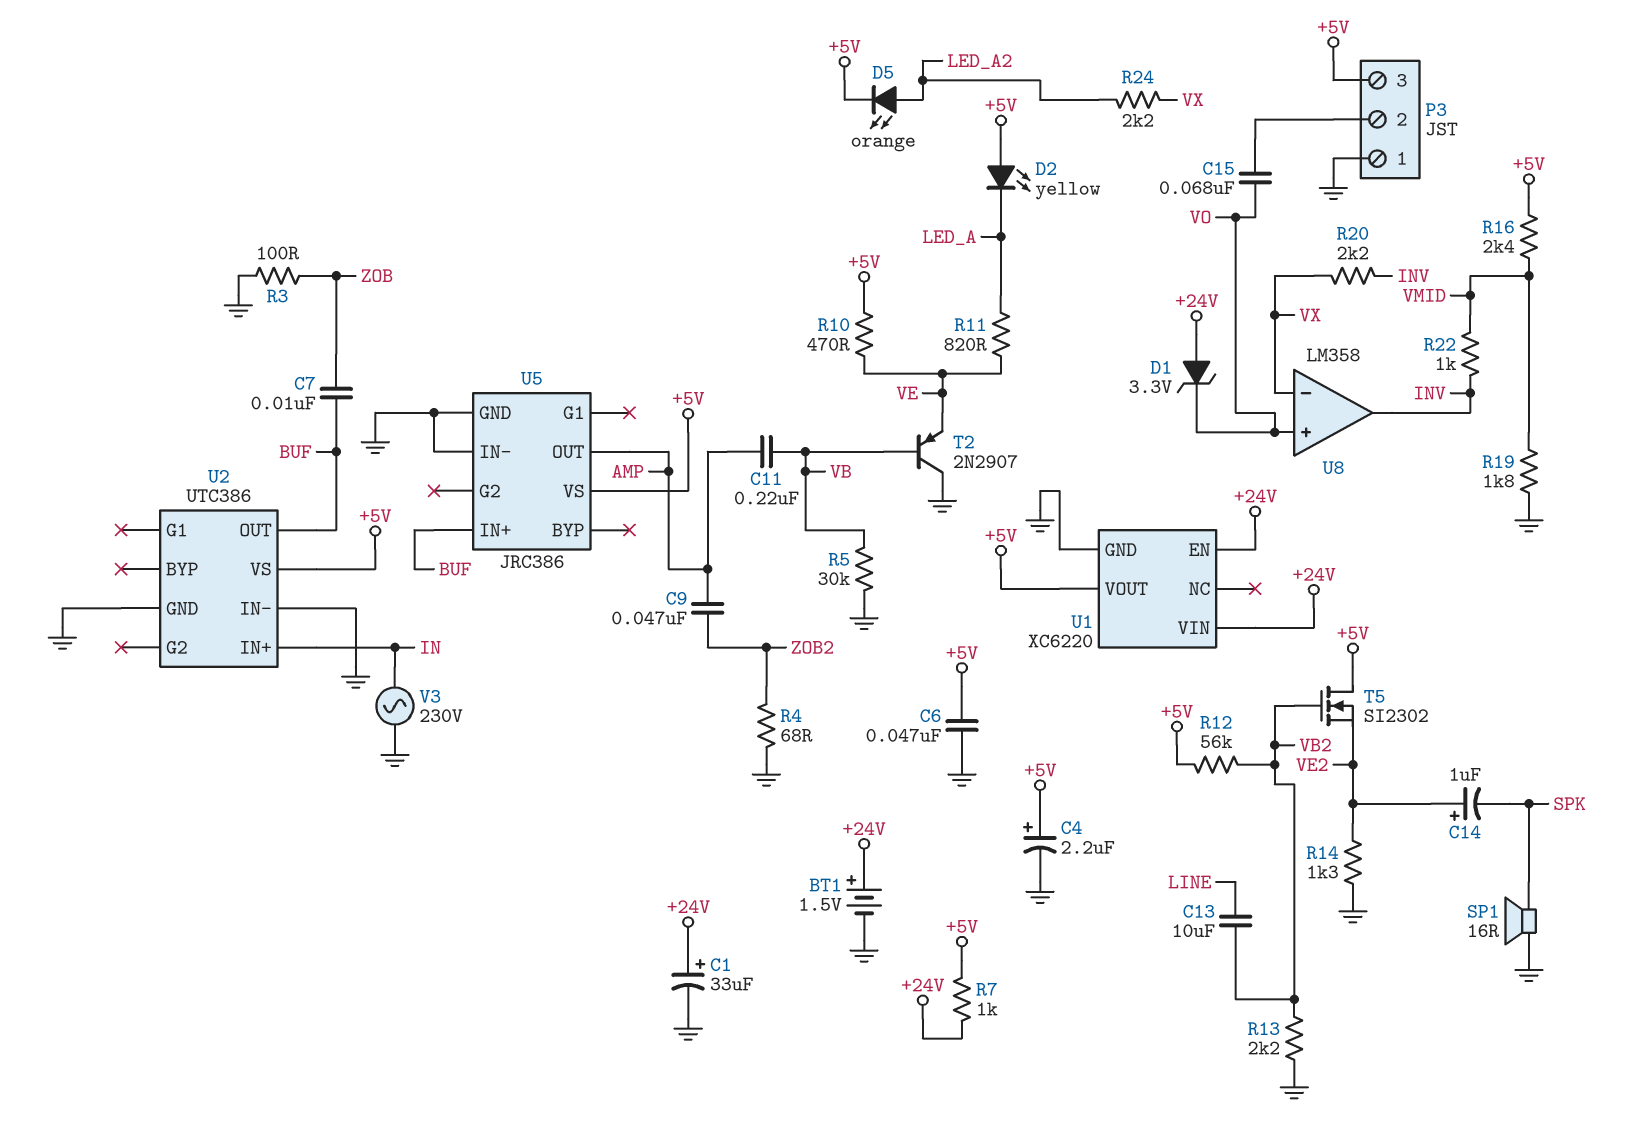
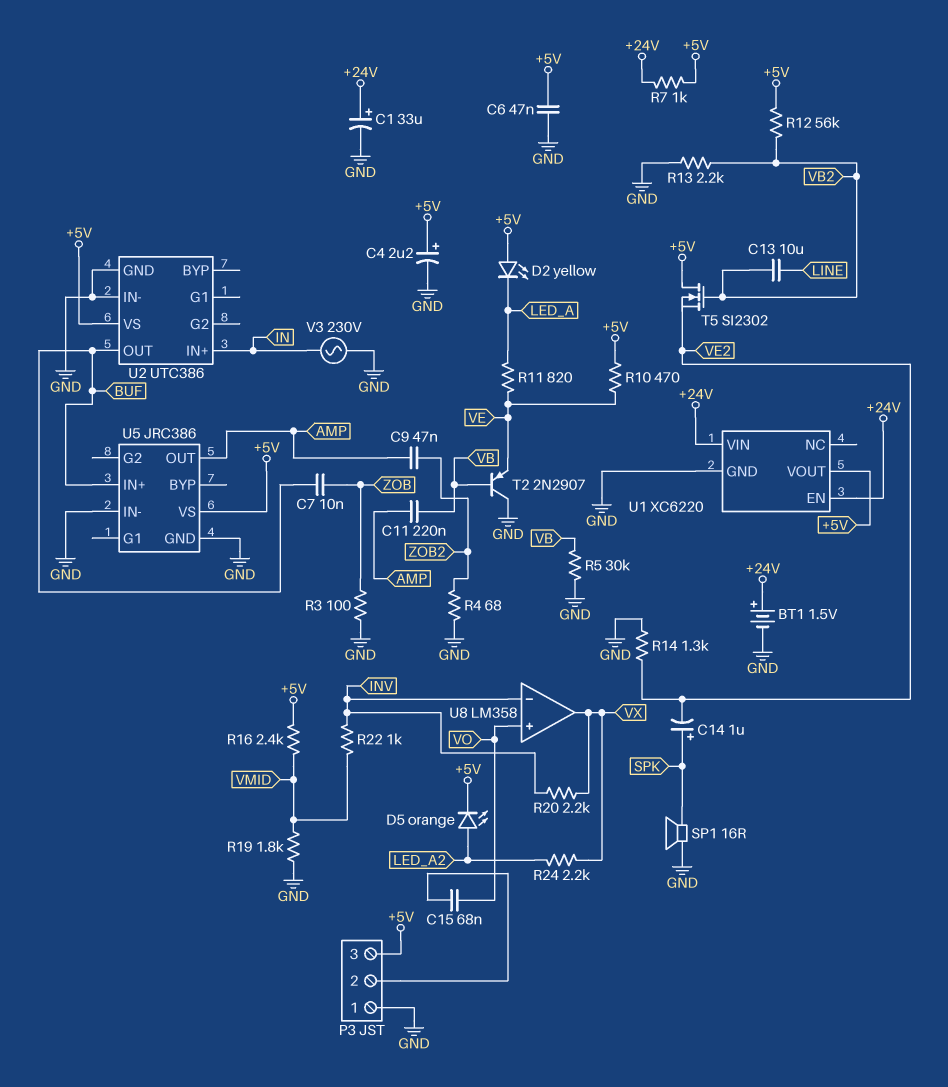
C14: 1uF (plus VE2, minus SPK) -> 1uF (plus SPK, minus VE2)
D1: zener 3.3V (A +24V, K VO) -> none
U8 pin in-: VX -> INV
U8 pin out: INV -> VX

